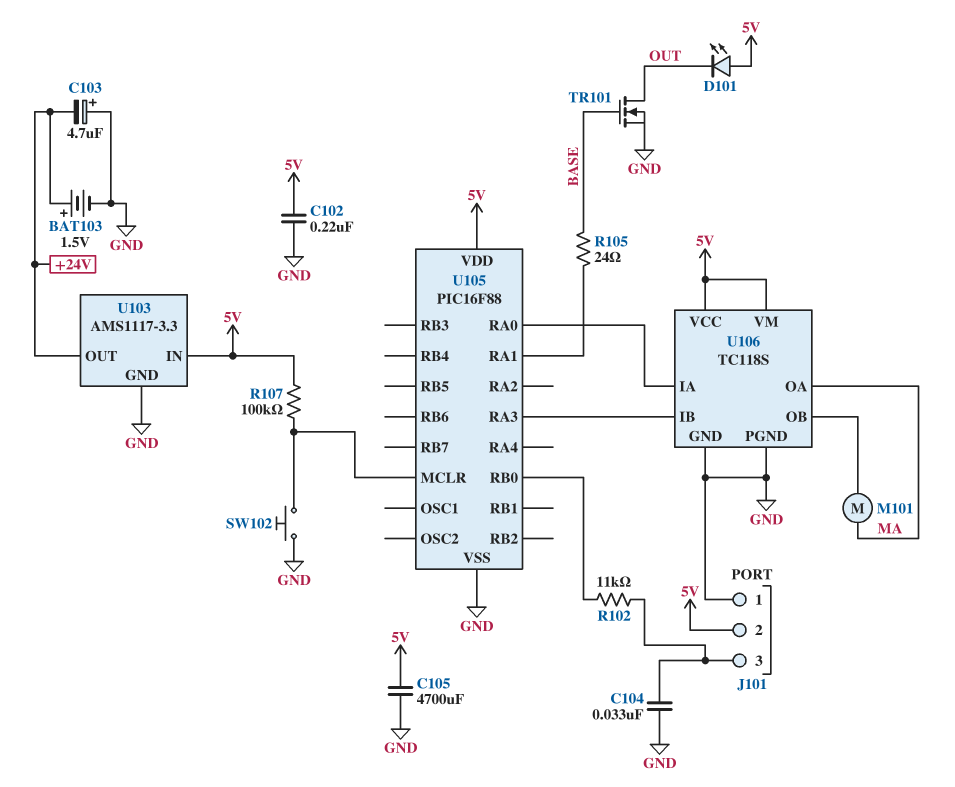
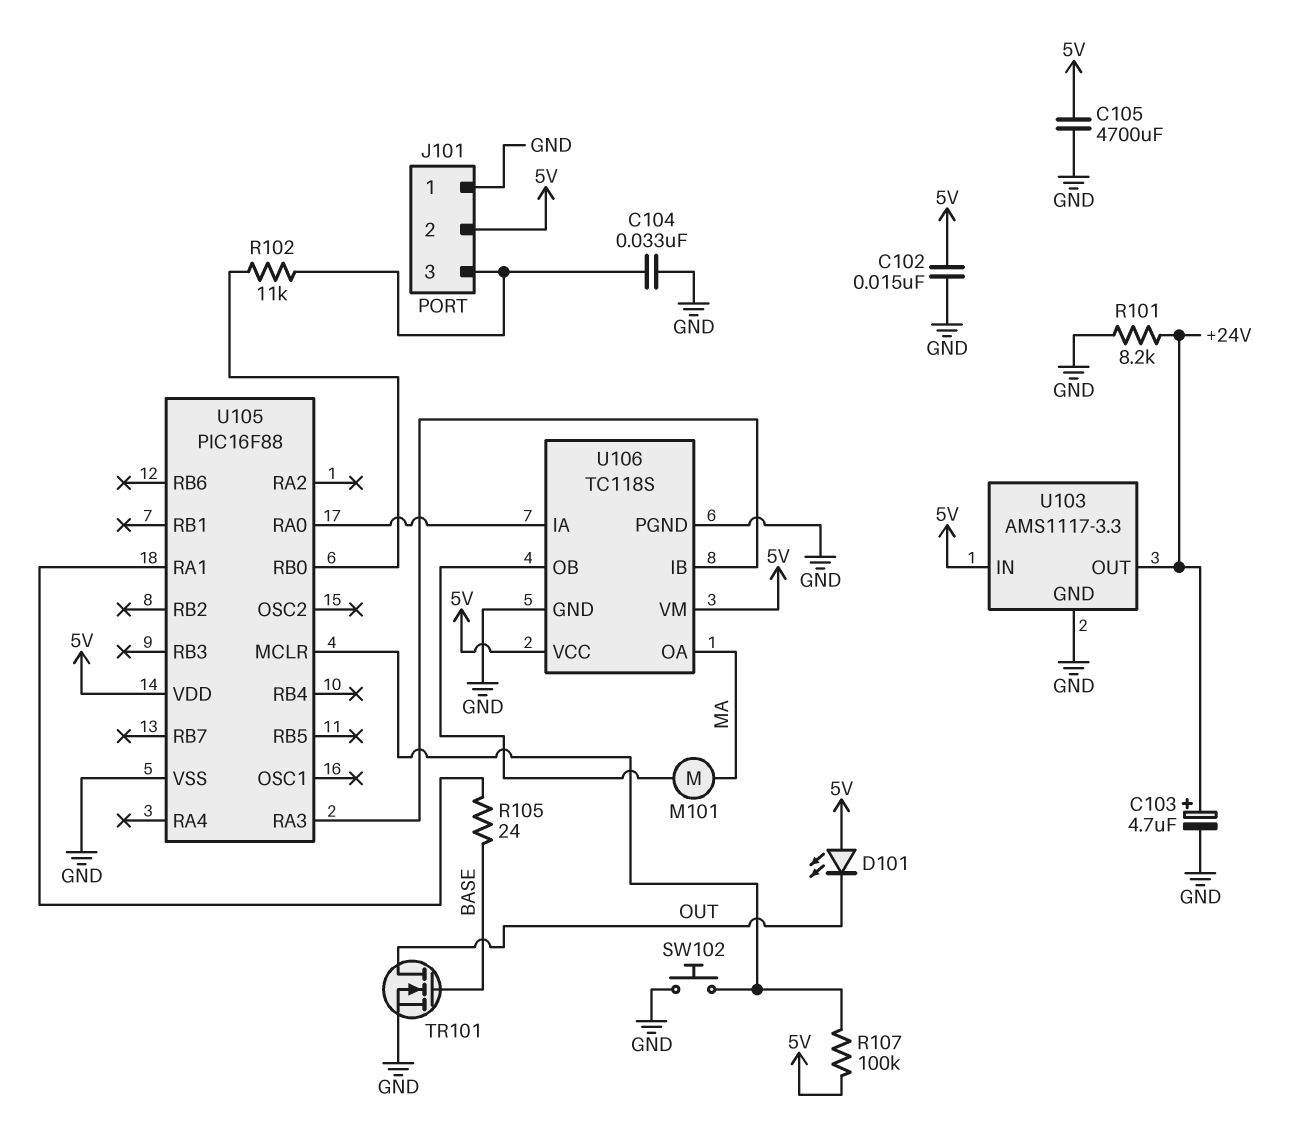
BAT103: 1.5V (plus +24V, minus GND) -> none
C102: 220nF (5V, GND) -> 15nF (5V, GND)
C103: 4.7uF (plus GND, minus +24V) -> 4.7uF (plus +24V, minus GND)
R101: none -> 8.2k (+24V, GND)

